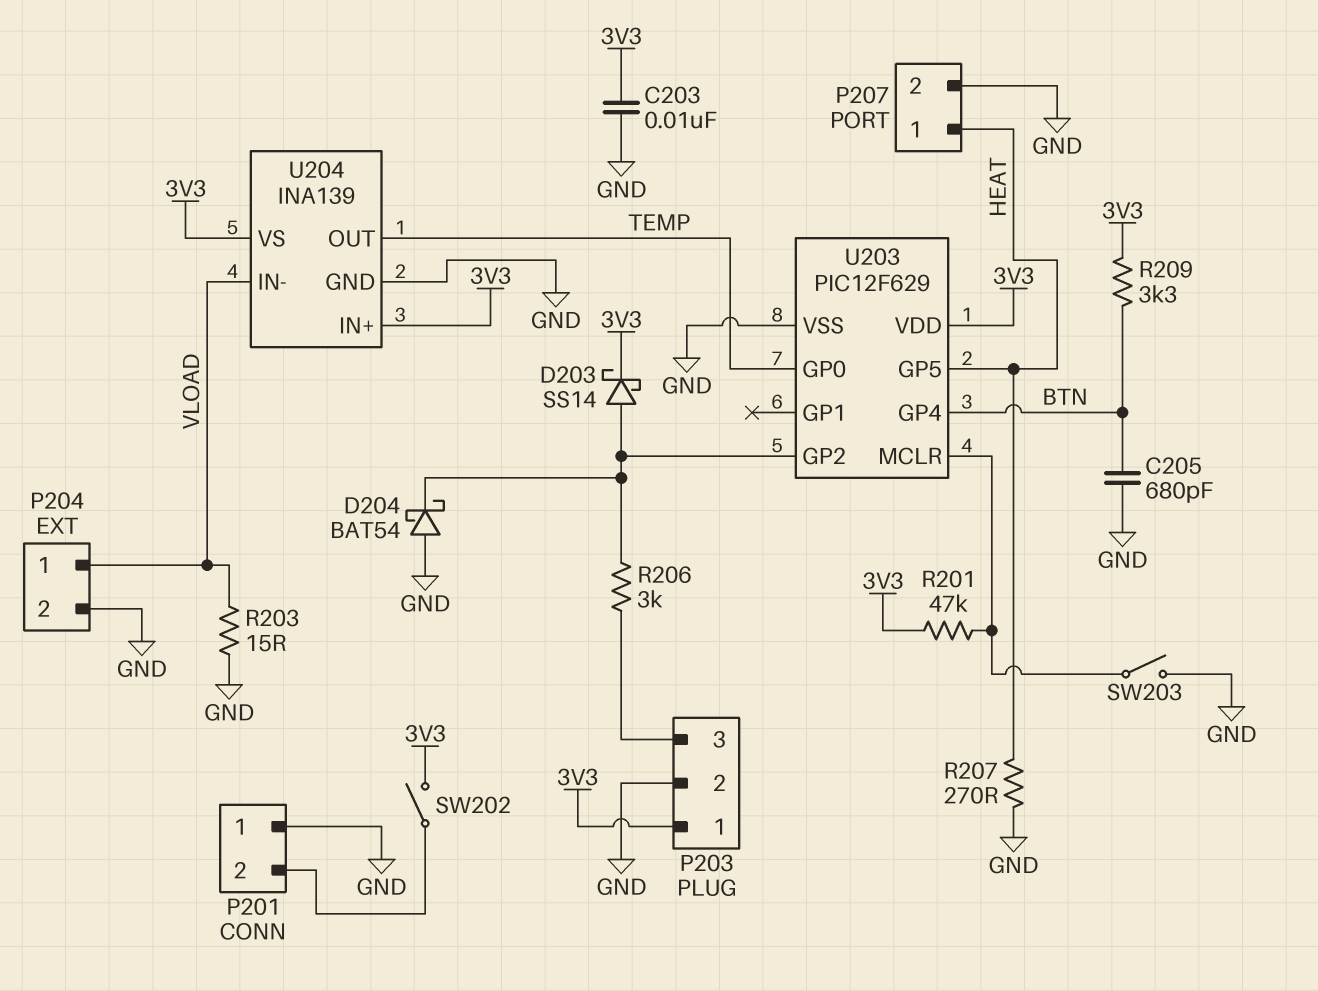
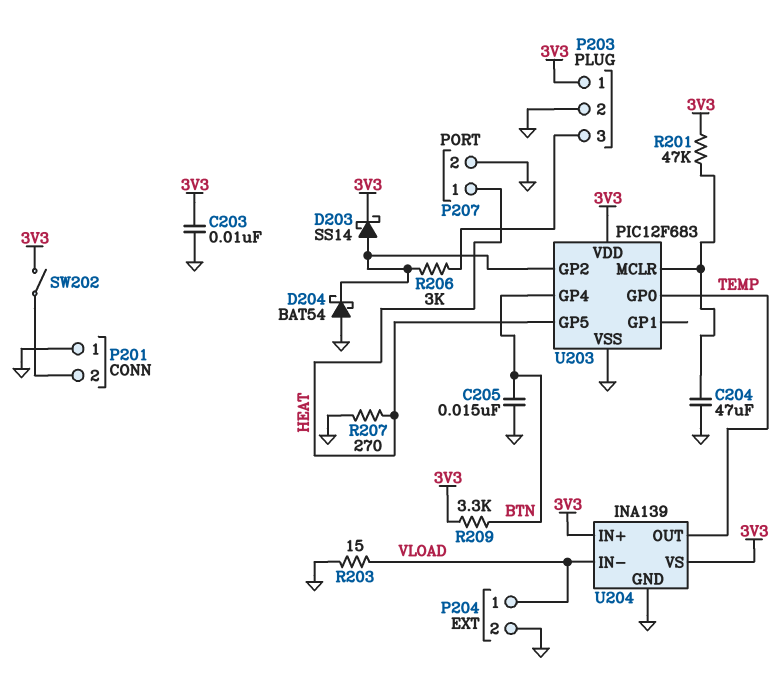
C204: none -> 47uF (GND, U203/MCLR)
C205: 680pF (BTN, GND) -> 15nF (BTN, GND)
SW203: switch (GND, U203/MCLR) -> none
U203: PIC12F629 -> PIC12F683

